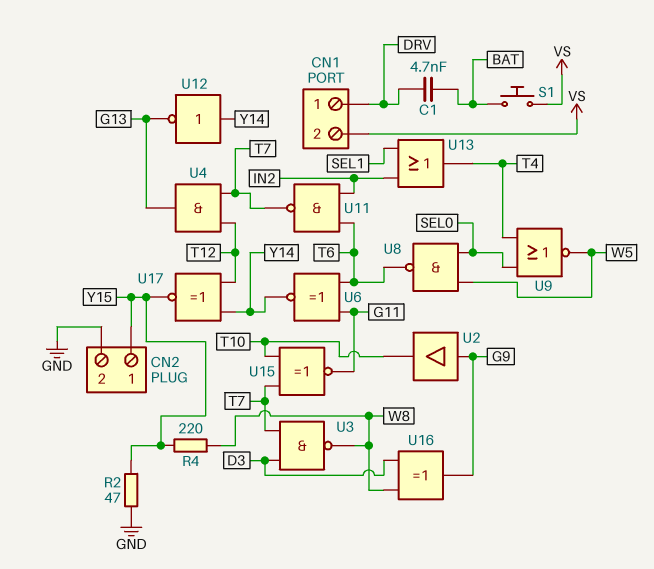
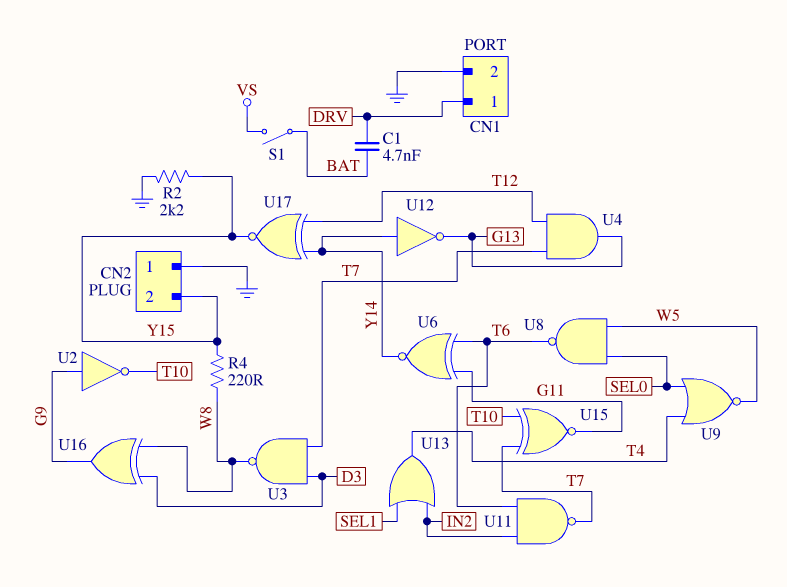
CN1 pin 2: VS -> GND
CN2 pin 1: Y15 -> GND
CN2 pin 2: GND -> Y15
R2: 47 (GND, Y15) -> 2.2k (GND, Y15)
S1: button (BAT, VS) -> switch (BAT, VS)
U2: buffer (in G9, out T10) -> NOT (in G9, out T10)

